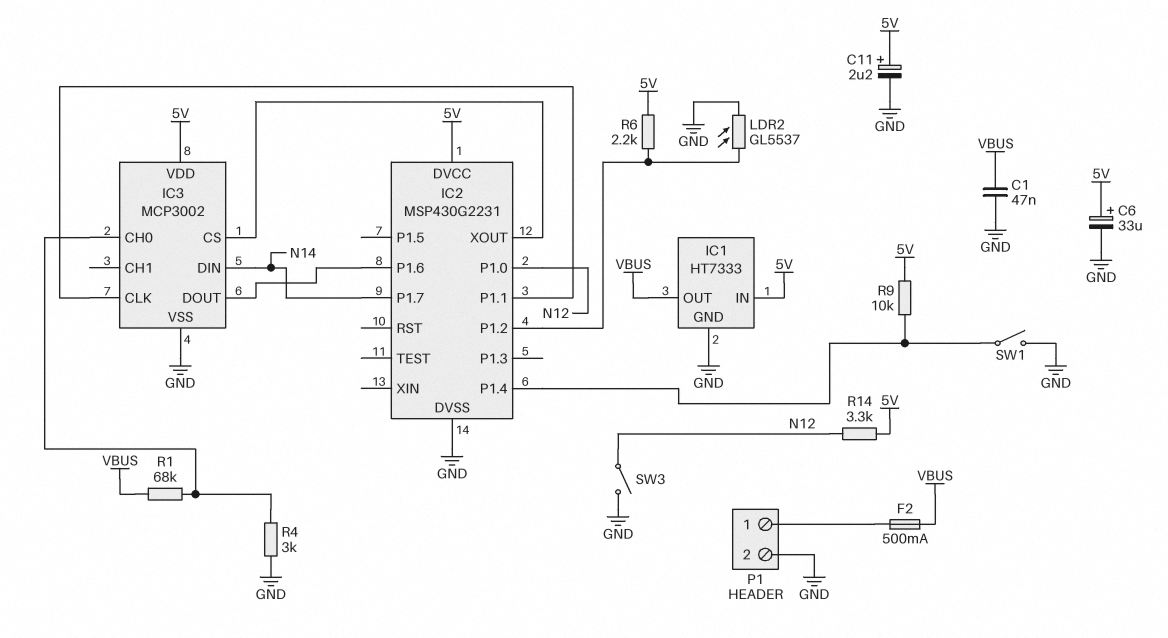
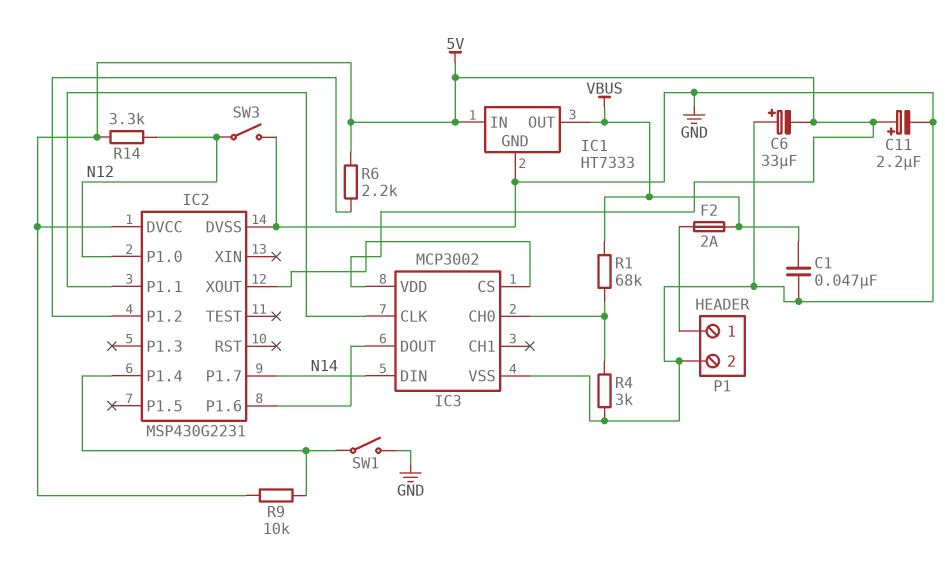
C6: 33uF (plus 5V, minus GND) -> 33uF (plus GND, minus 5V)
F2: 500mA (P1/1, VBUS) -> 2A (P1/1, VBUS)
LDR2: GL5537 (GND, IC2/P1.2) -> none

